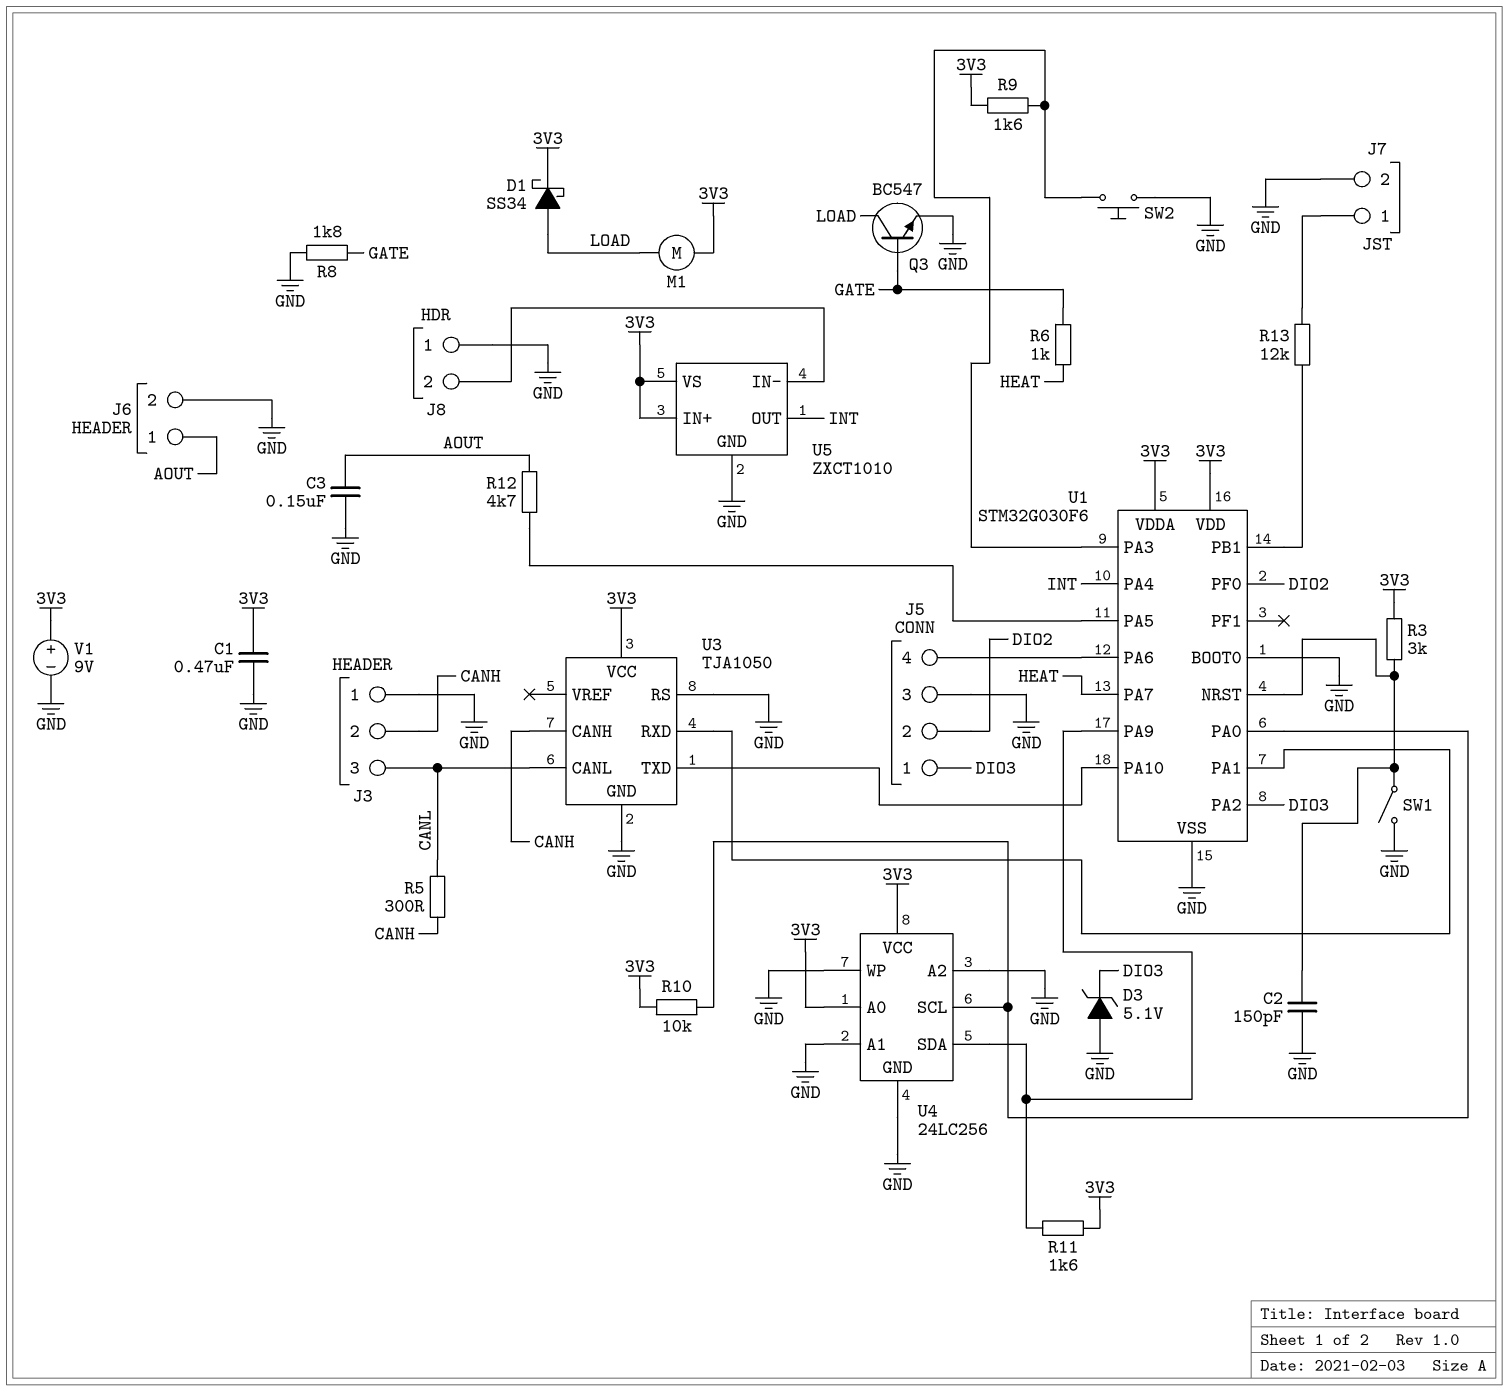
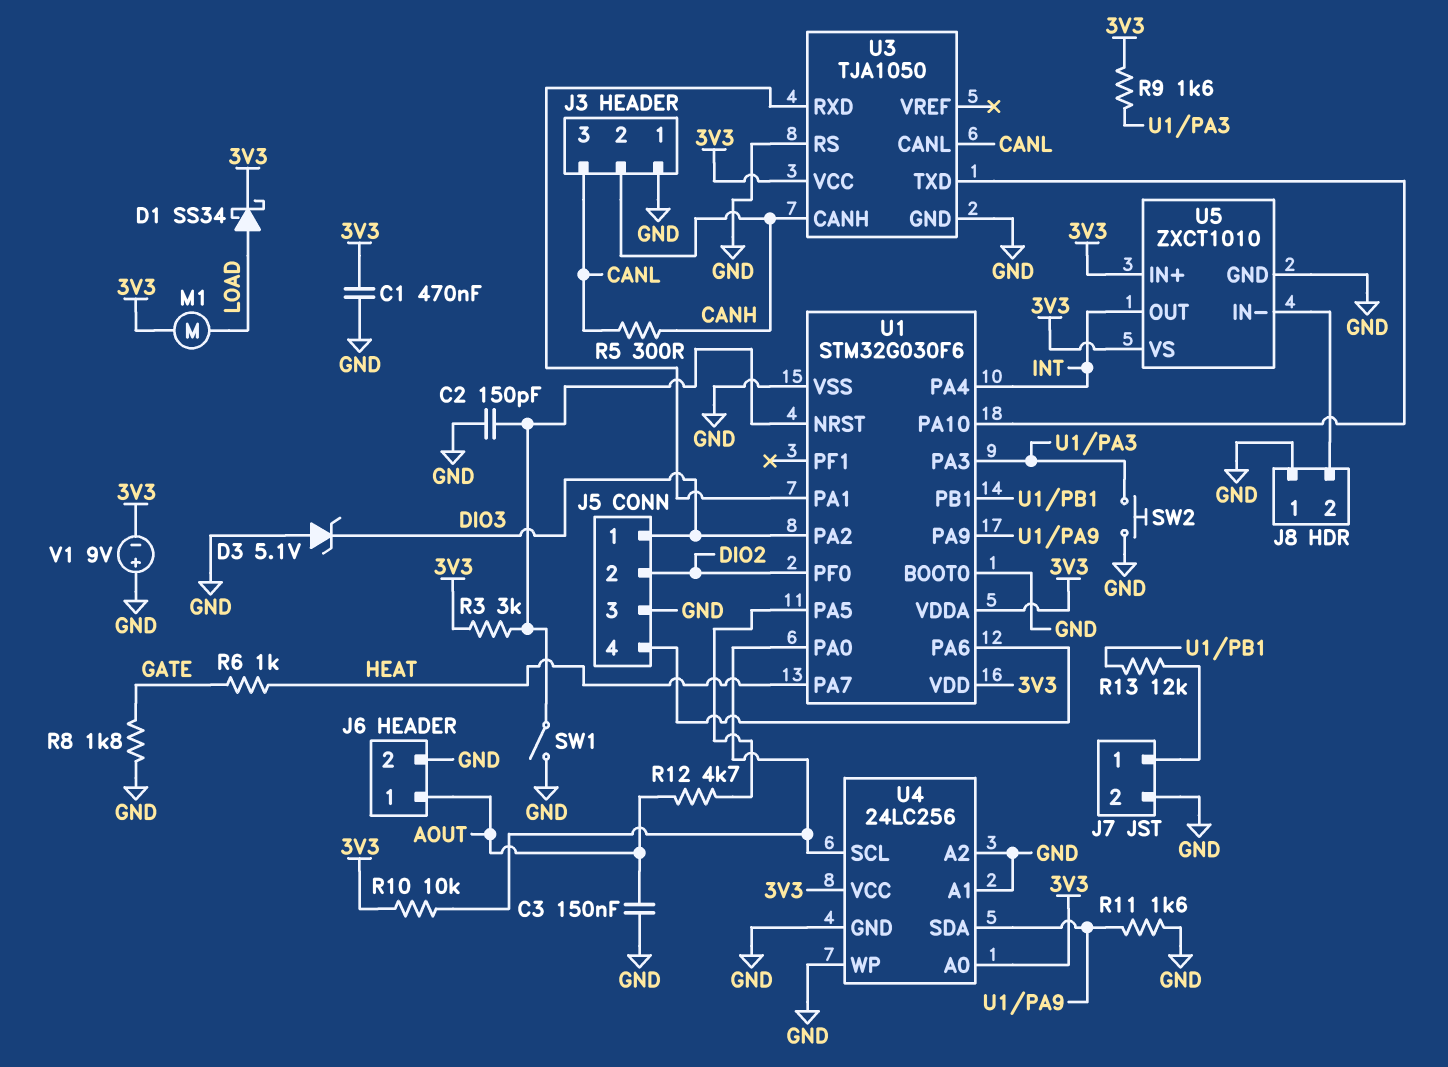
Q3: NPN BC547 (B GATE, C LOAD, E GND) -> none
R11: 1.6k (3V3, U1/PA9) -> 1.6k (GND, U1/PA9)
V1: 9V (plus 3V3, minus GND) -> 9V (plus GND, minus 3V3)

